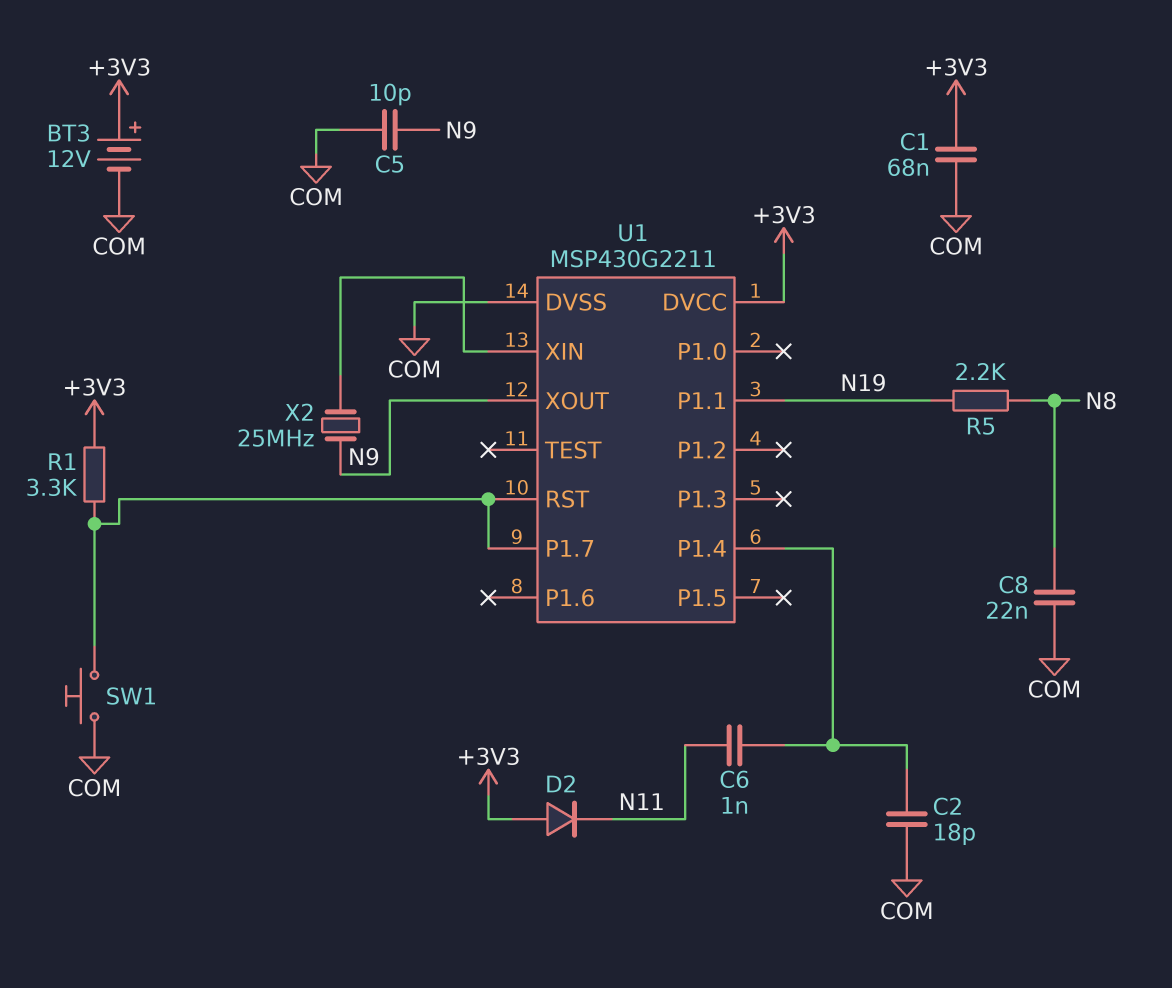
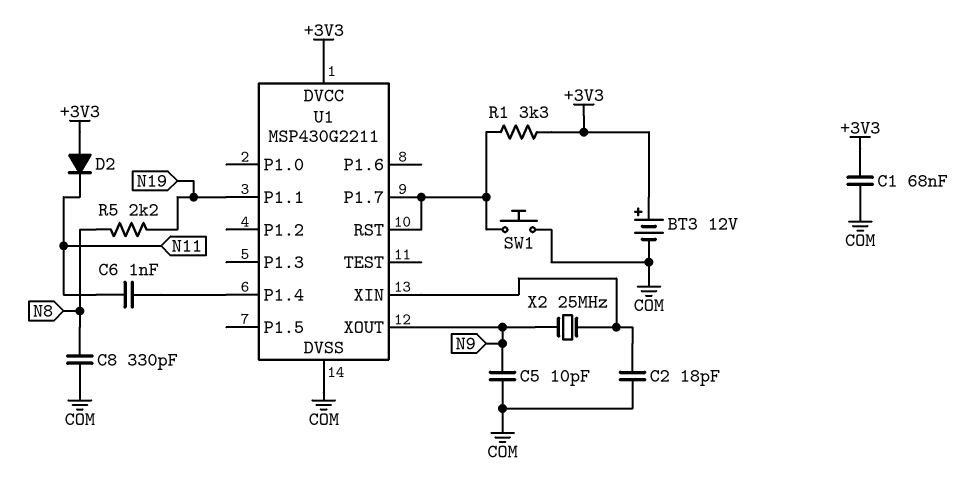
C2: 18pF (COM, U1/P1.4) -> 18pF (COM, U1/XIN)
C8: 22nF (COM, N8) -> 330pF (COM, N8)

